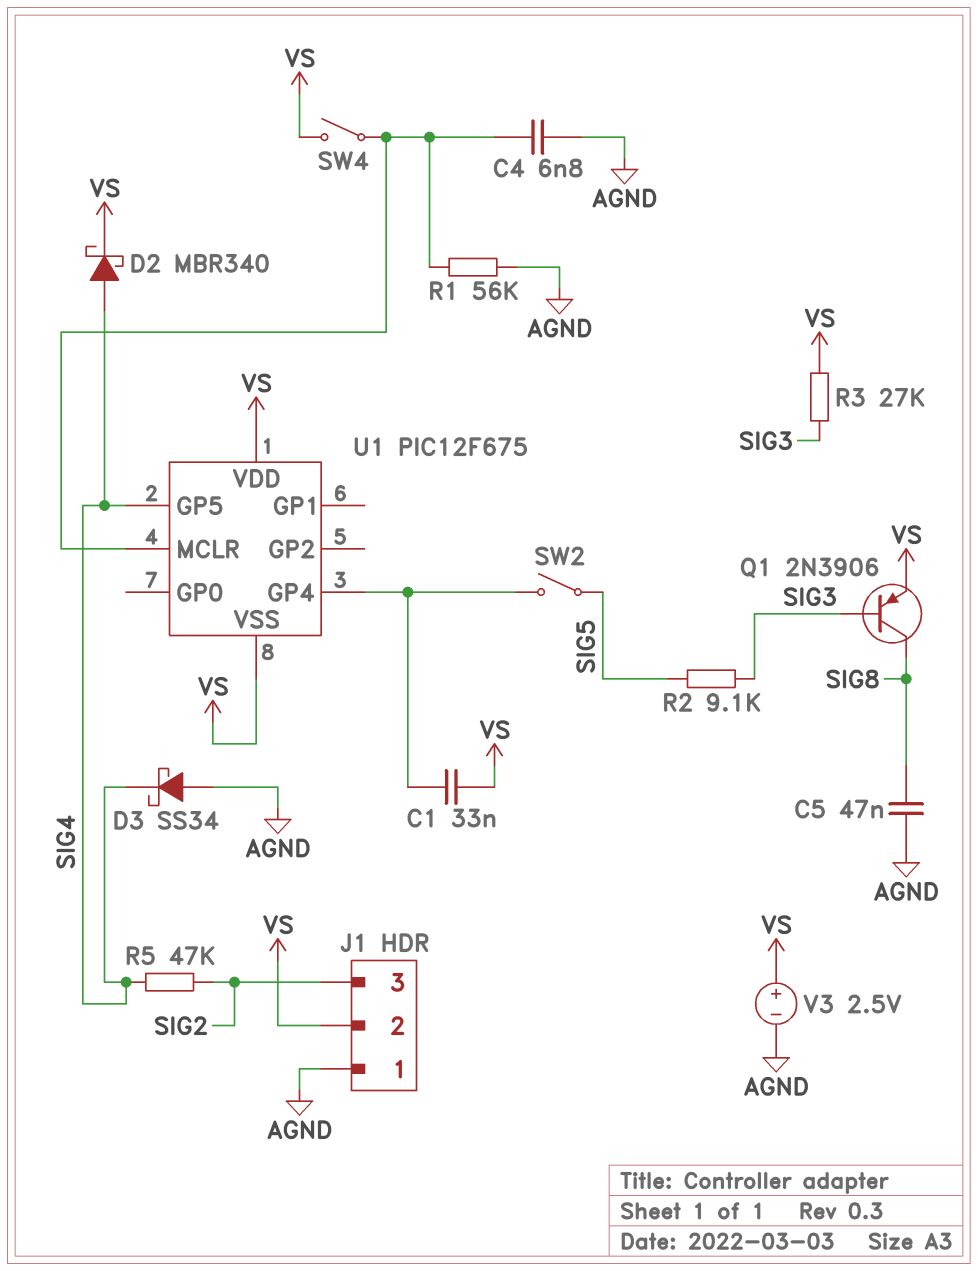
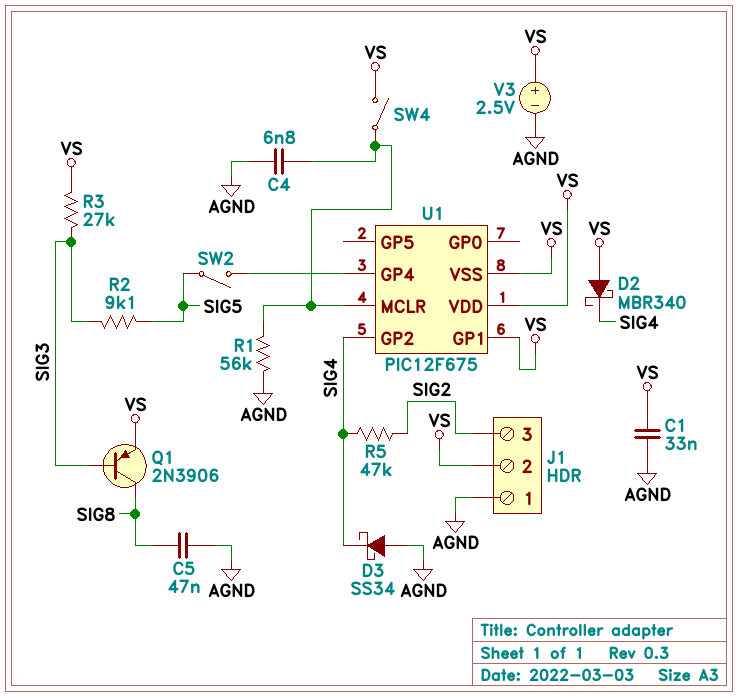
C1: 33nF (U1/GP4, VS) -> 33nF (AGND, VS)
D2: schottky MBR340 (A SIG4, K VS) -> schottky MBR340 (A VS, K SIG4)
U1 pin GP1: none -> VS
U1 pin GP2: none -> SIG4
U1 pin GP5: SIG4 -> none

